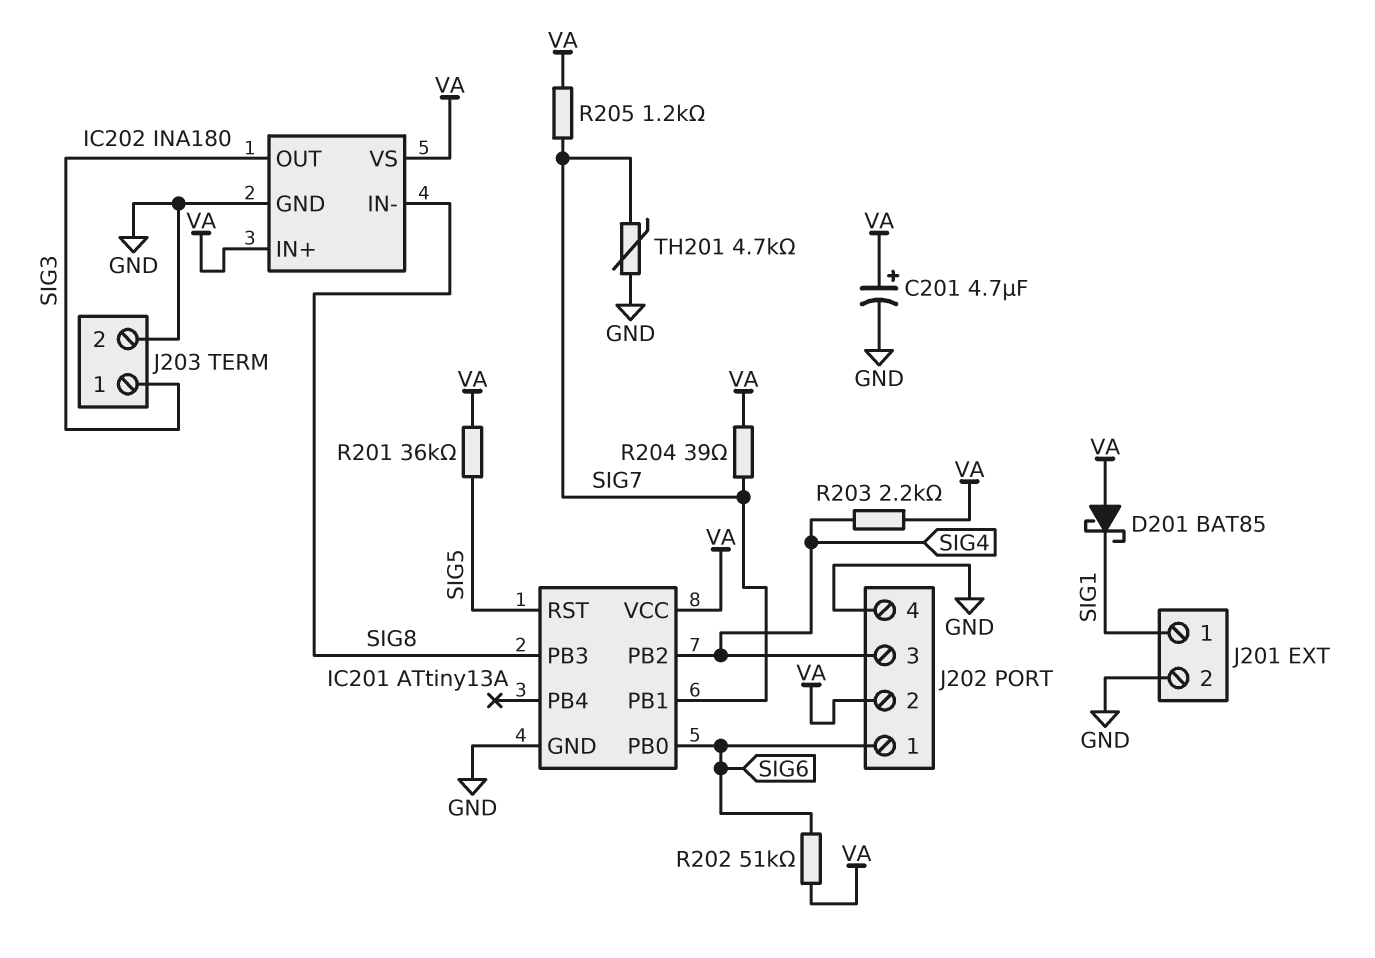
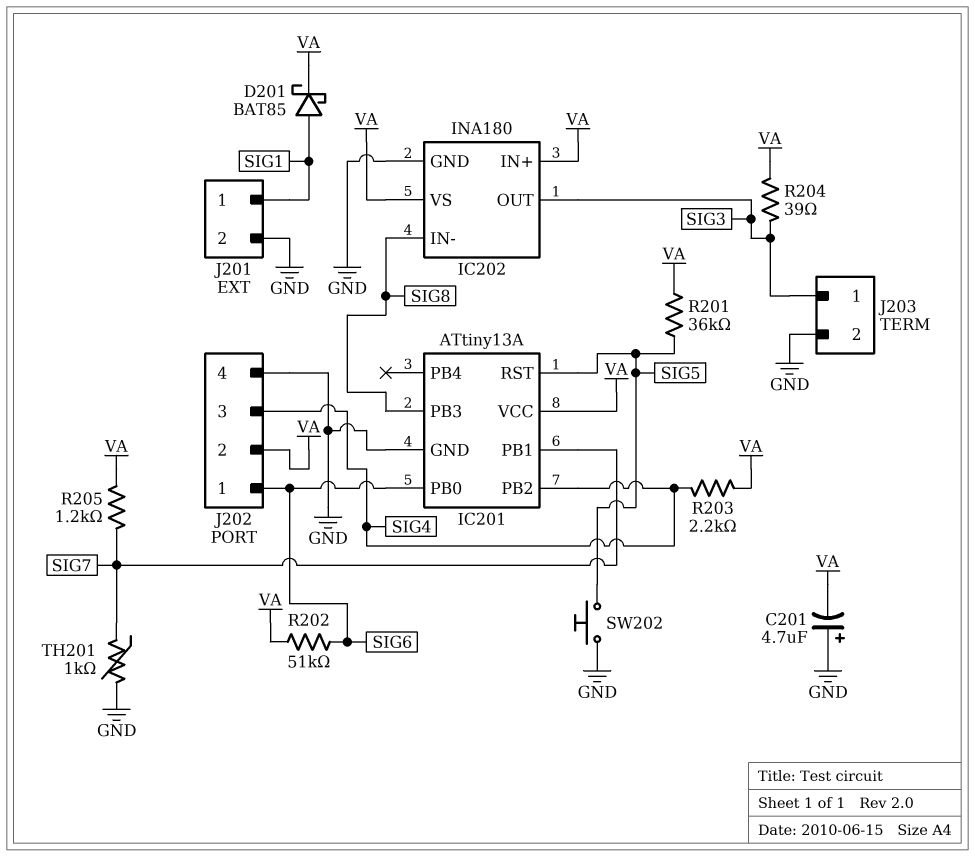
C201: 4.7uF (plus VA, minus GND) -> 4.7uF (plus GND, minus VA)
D201: schottky BAT85 (A VA, K SIG1) -> schottky BAT85 (A SIG1, K VA)
R204: 39 (SIG7, VA) -> 39 (SIG3, VA)
SW202: none -> button (GND, SIG5)
TH201: 4.7k (GND, SIG7) -> 1k (GND, SIG7)

